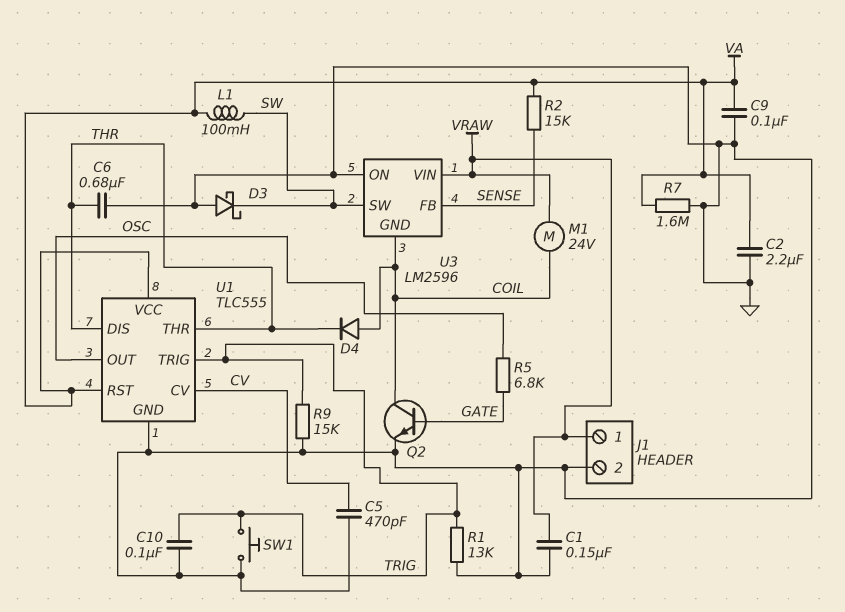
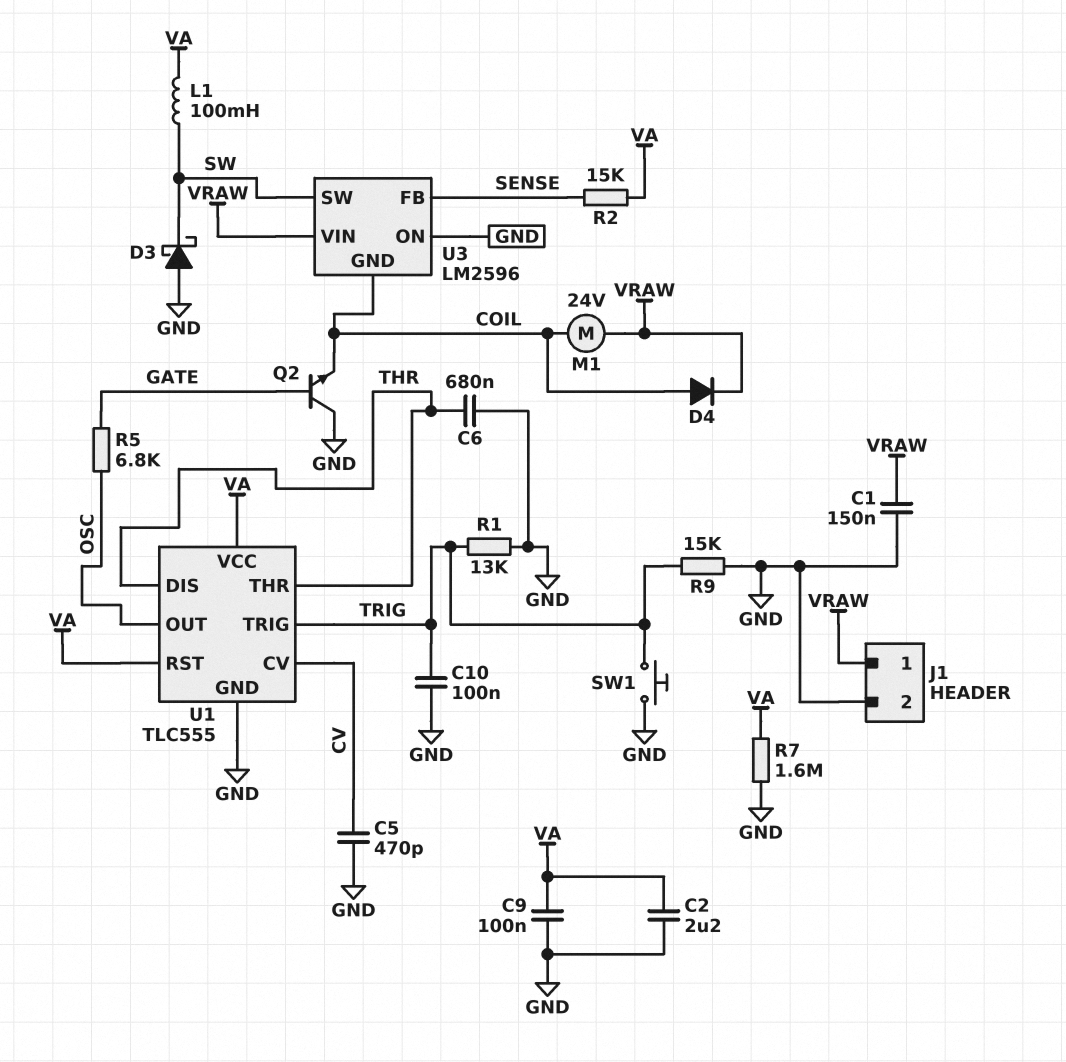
D4: diode (A COIL, K THR) -> diode (A COIL, K VRAW)
Q2: NPN (B GATE, C COIL, E GND) -> NPN (B GATE, C GND, E COIL)

